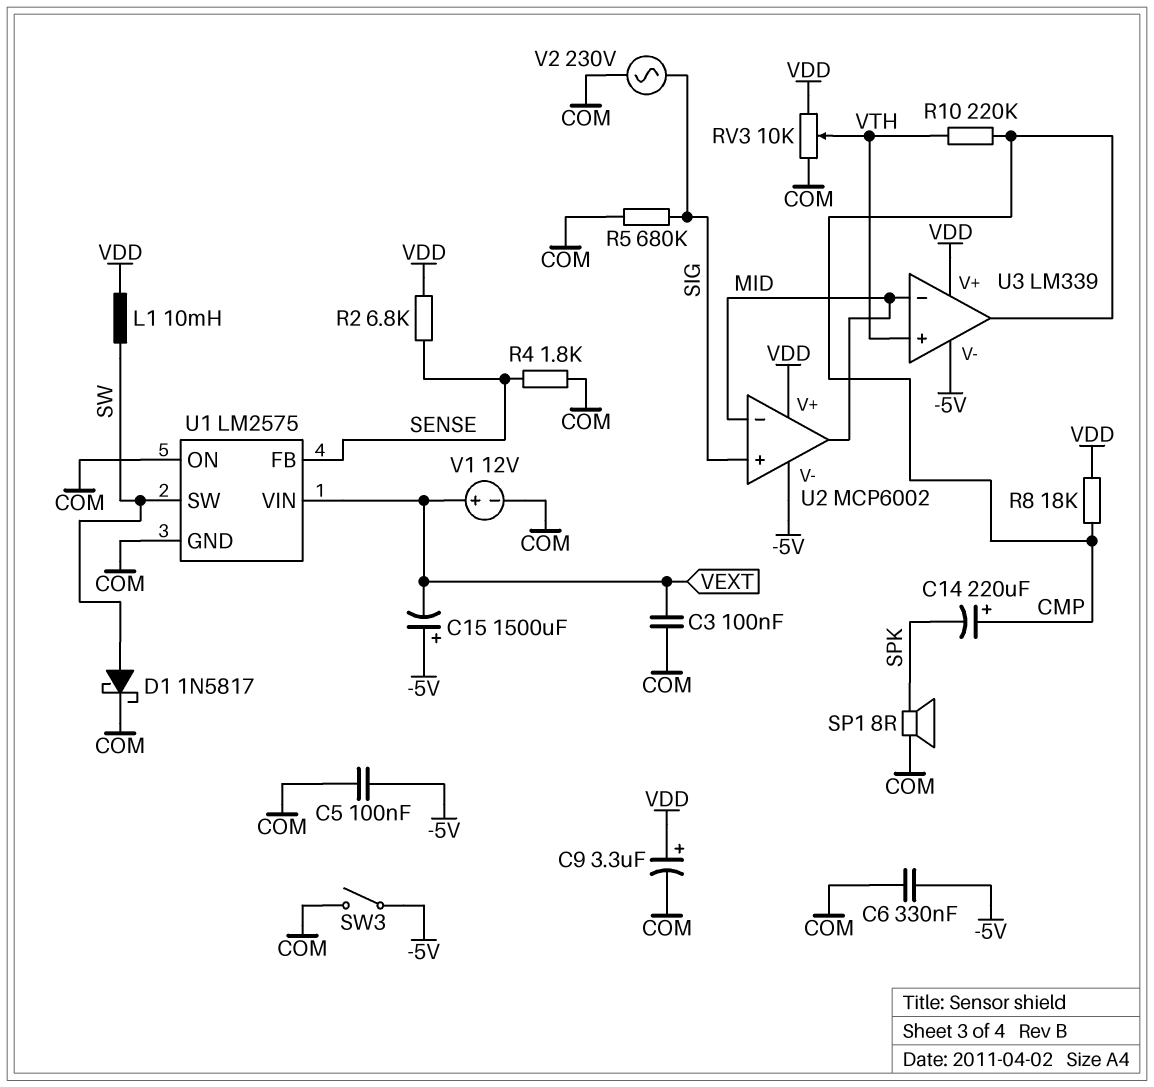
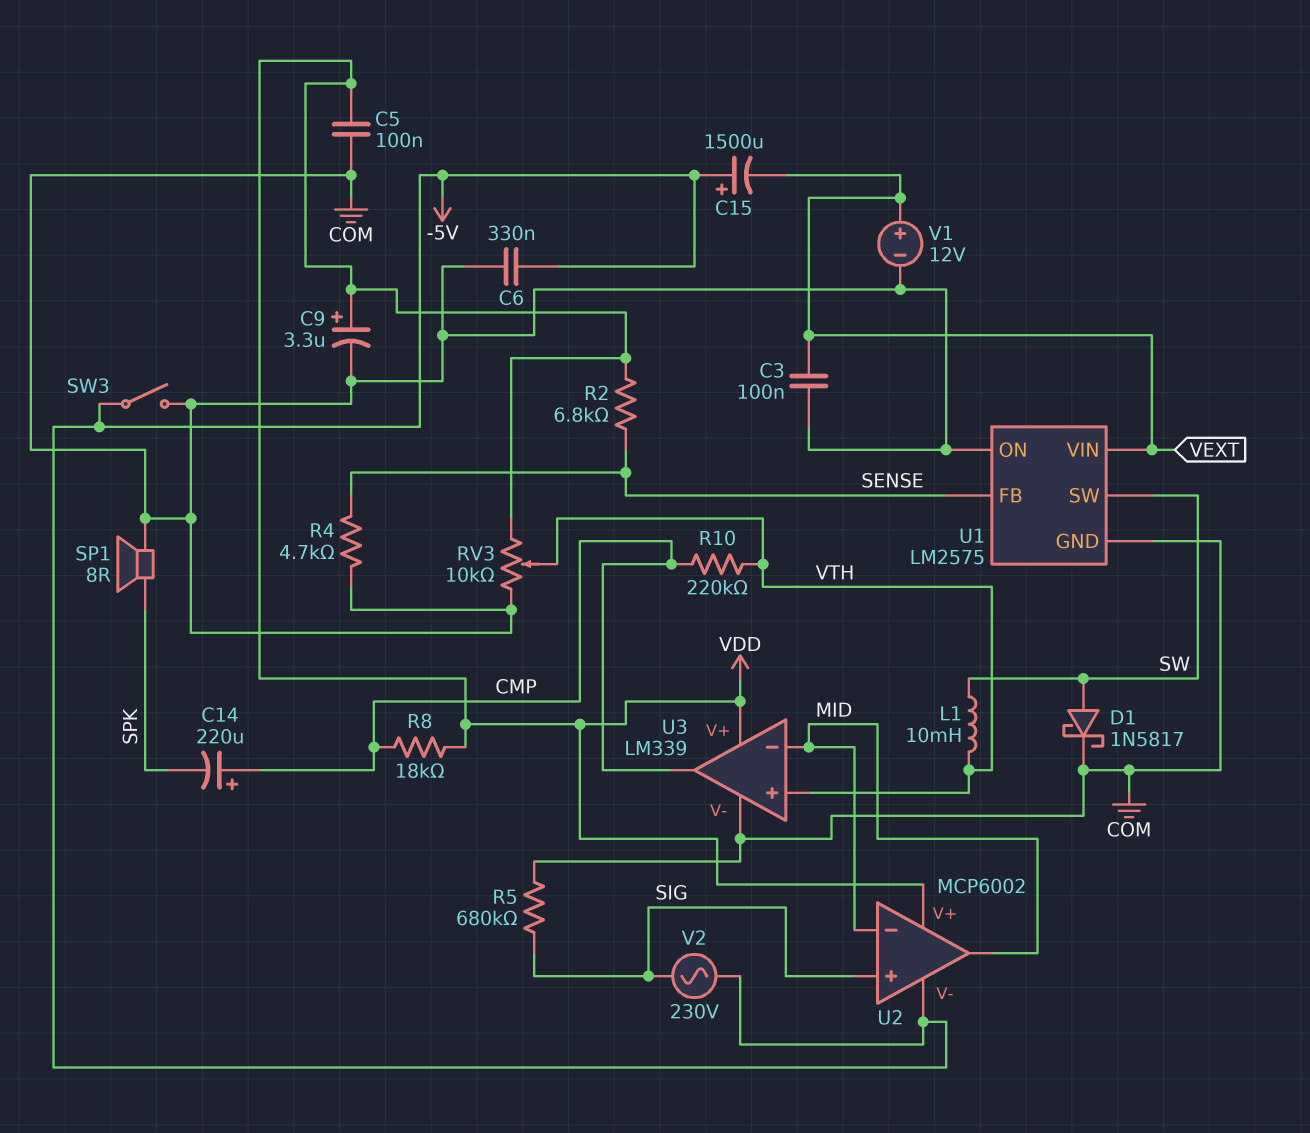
C5: 100nF (-5V, COM) -> 100nF (COM, VDD)
L1: 10mH (SW, VDD) -> 10mH (SW, VTH)
R4: 1.8k (COM, SENSE) -> 4.7k (COM, SENSE)
U3 pin V-: -5V -> COM
V2: AC 230V (COM, SIG) -> AC 230V (-5V, SIG)

